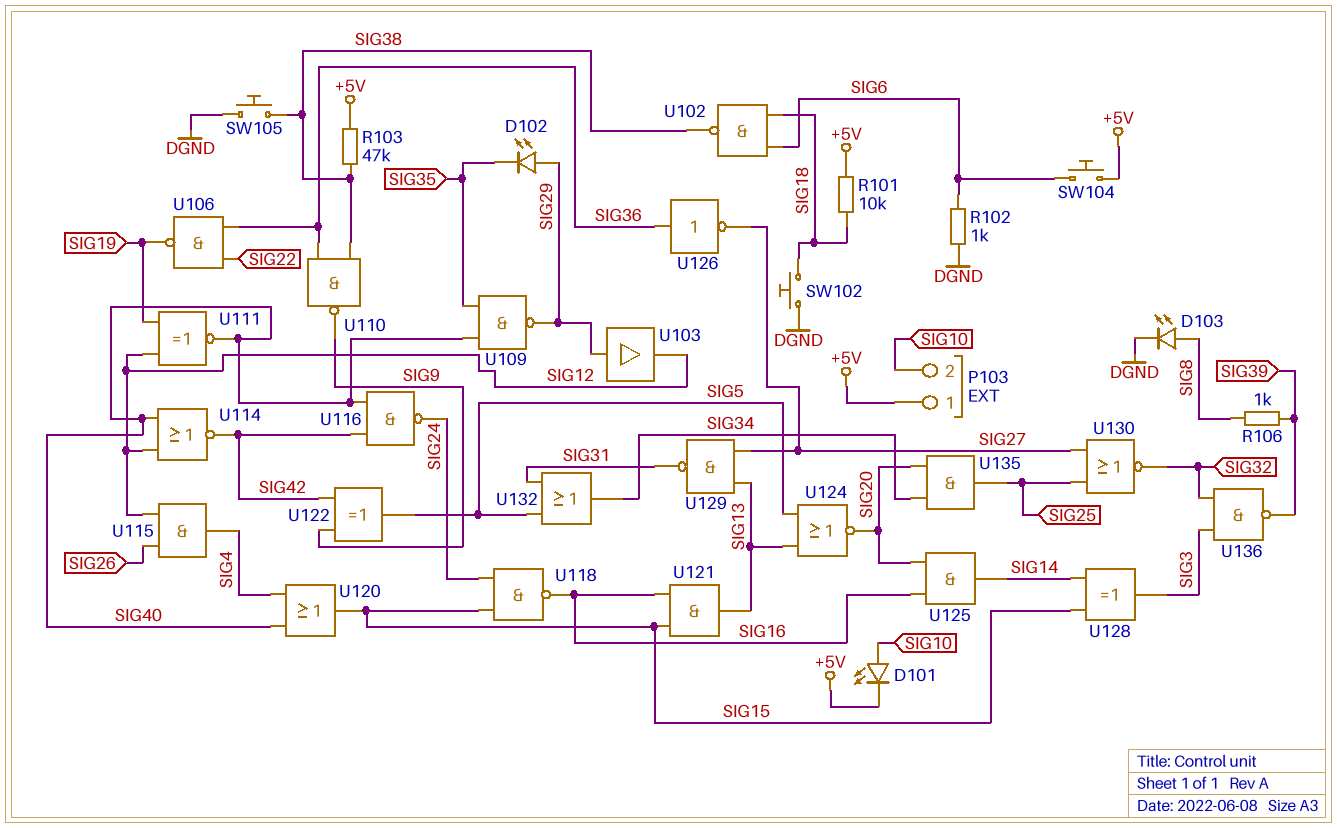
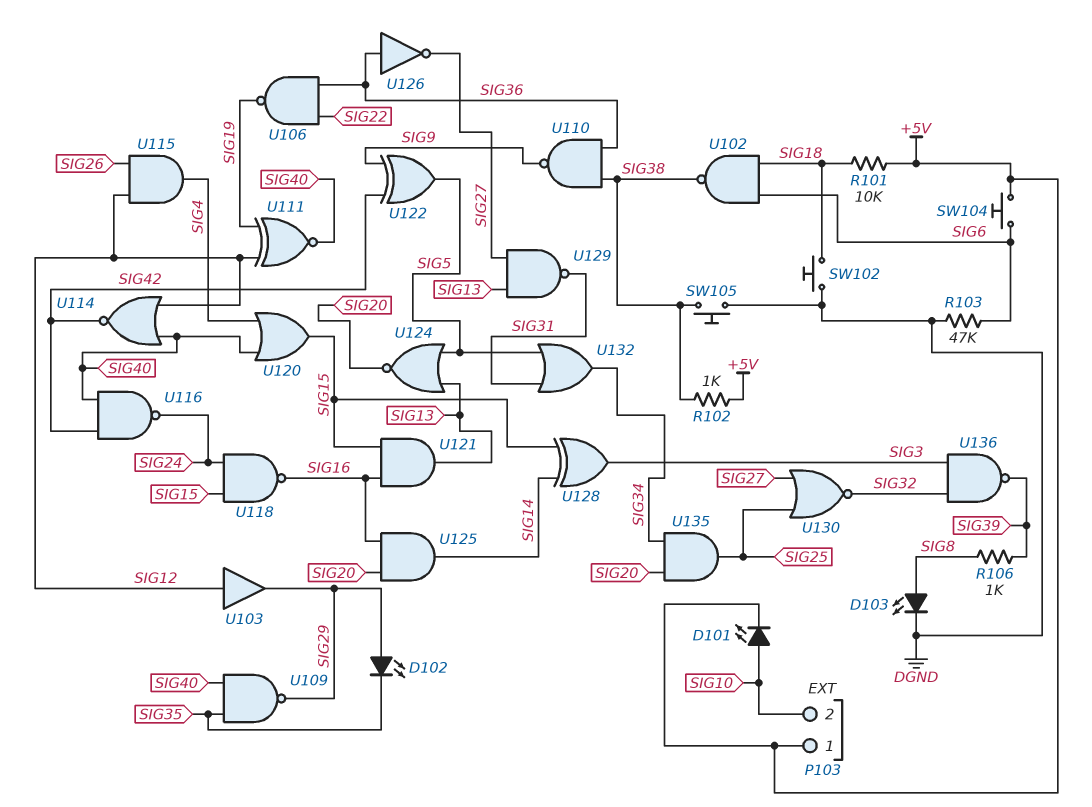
R102: 1k (DGND, SIG6) -> 1k (+5V, SIG38)
R103: 47k (+5V, SIG38) -> 47k (DGND, SIG6)
U103: buffer (in SIG29, out SIG12) -> buffer (in SIG12, out SIG29)

